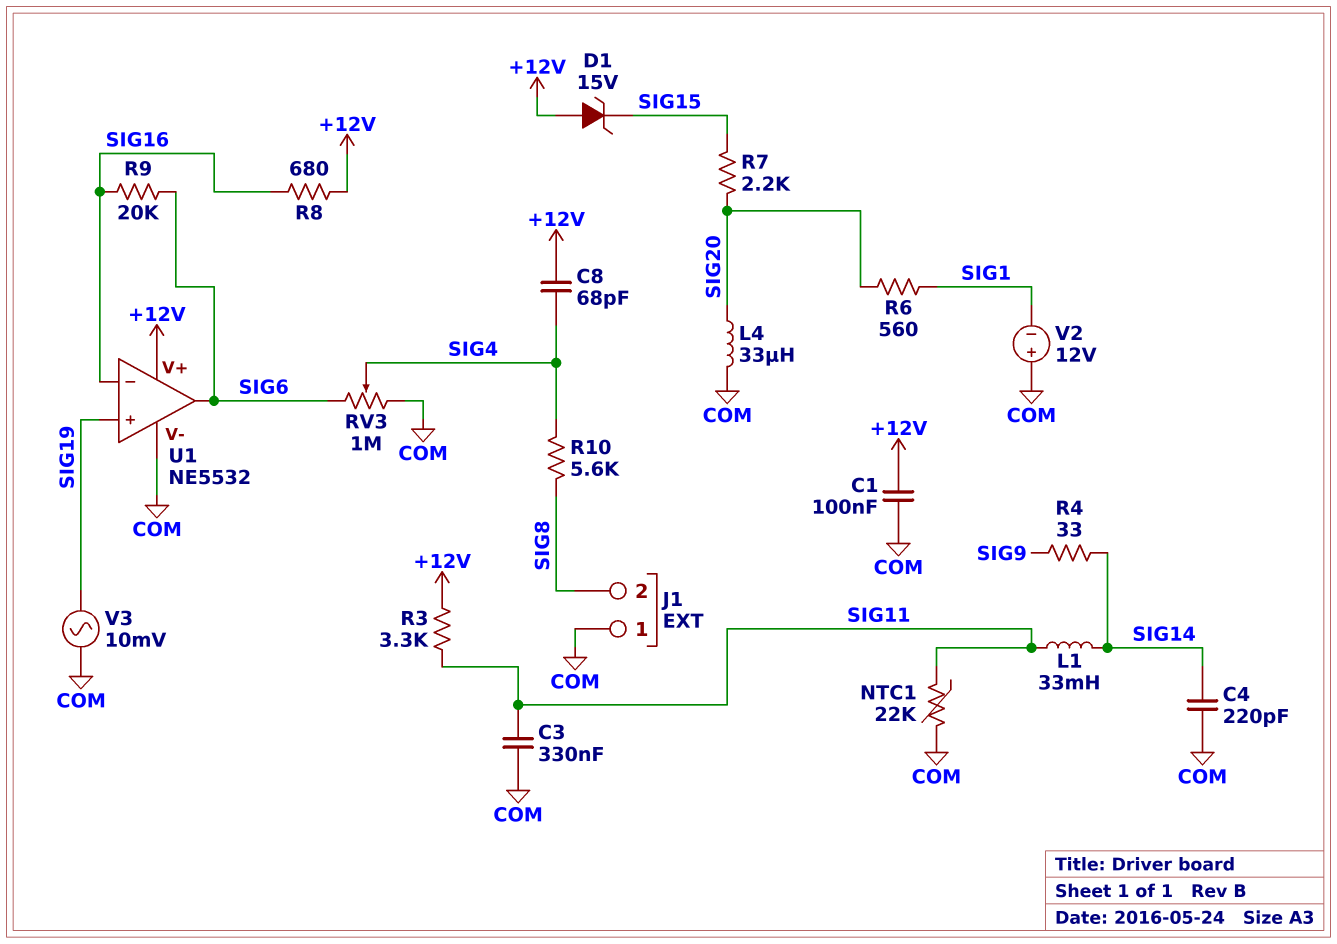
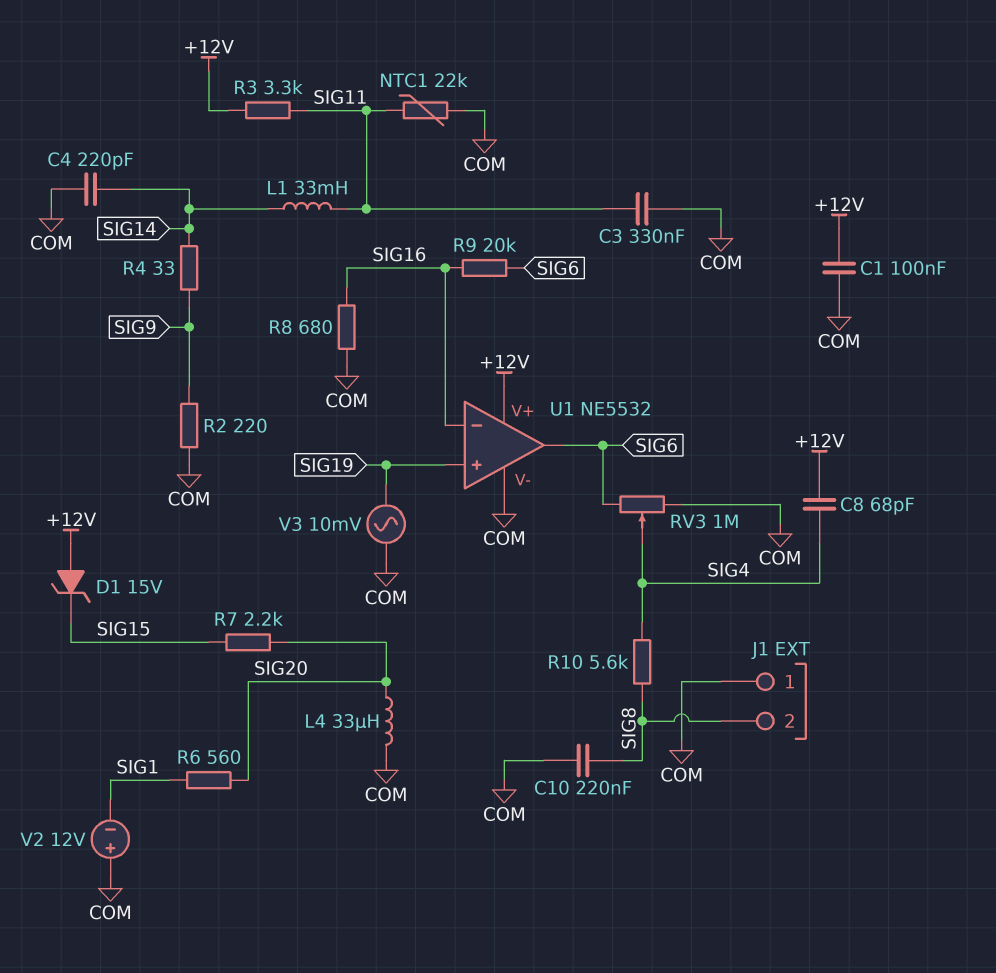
C10: none -> 220nF (COM, SIG8)
R2: none -> 220 (COM, SIG9)
R8: 680 (+12V, SIG16) -> 680 (COM, SIG16)

